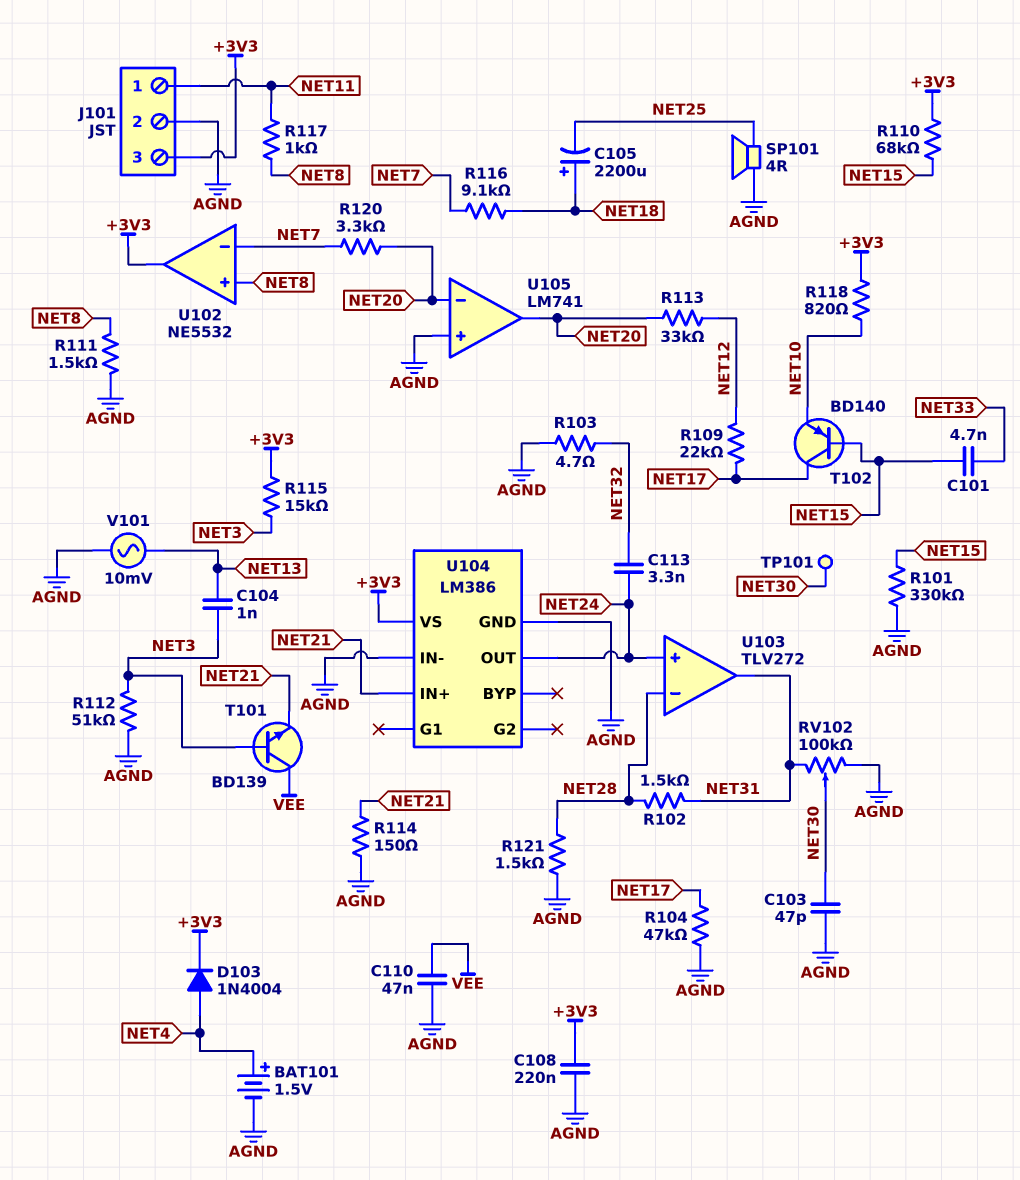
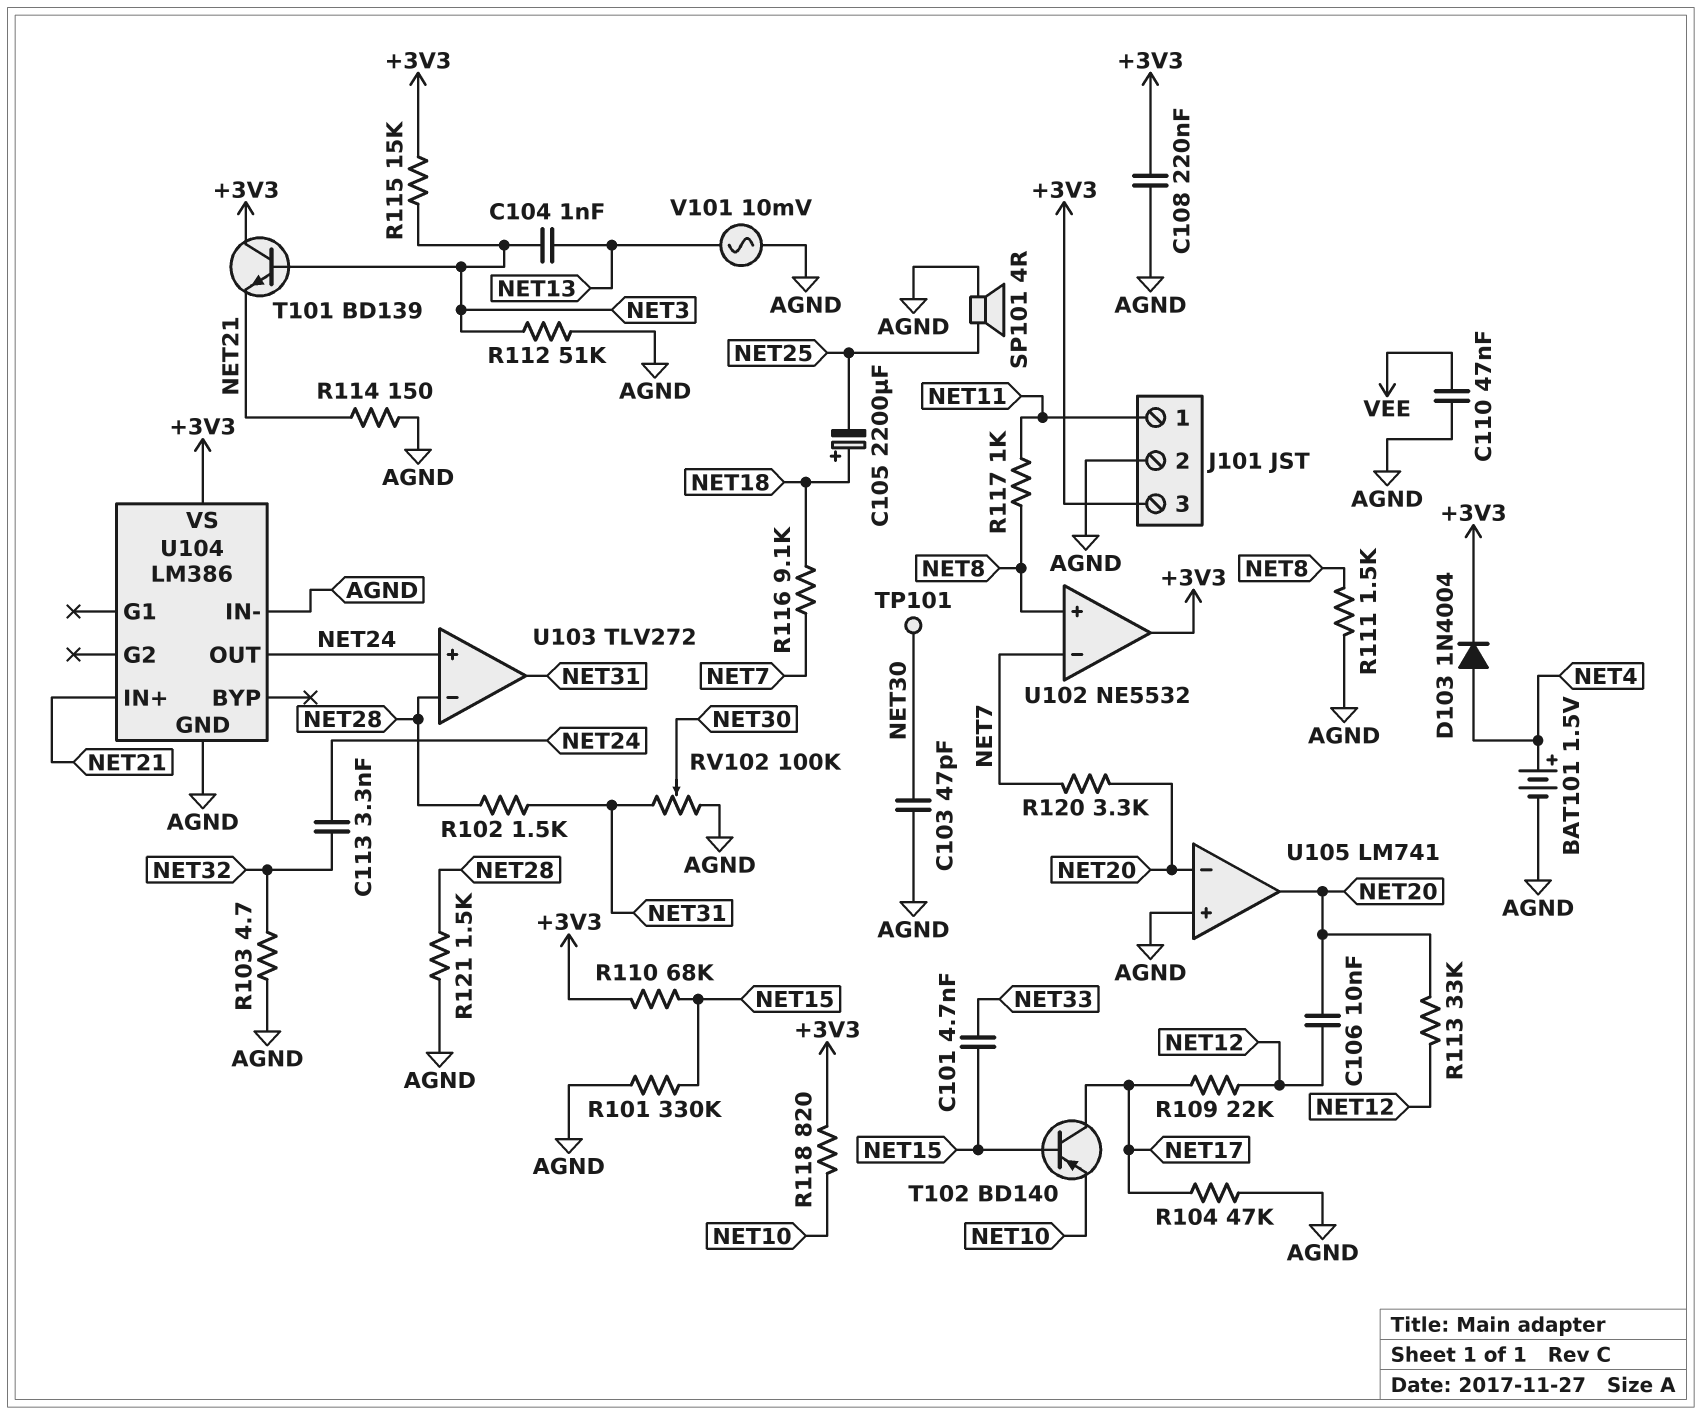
C106: none -> 10nF (NET12, NET20)
T101: NPN BD139 (B NET3, C VEE, E NET21) -> NPN BD139 (B NET3, C +3V3, E NET21)

